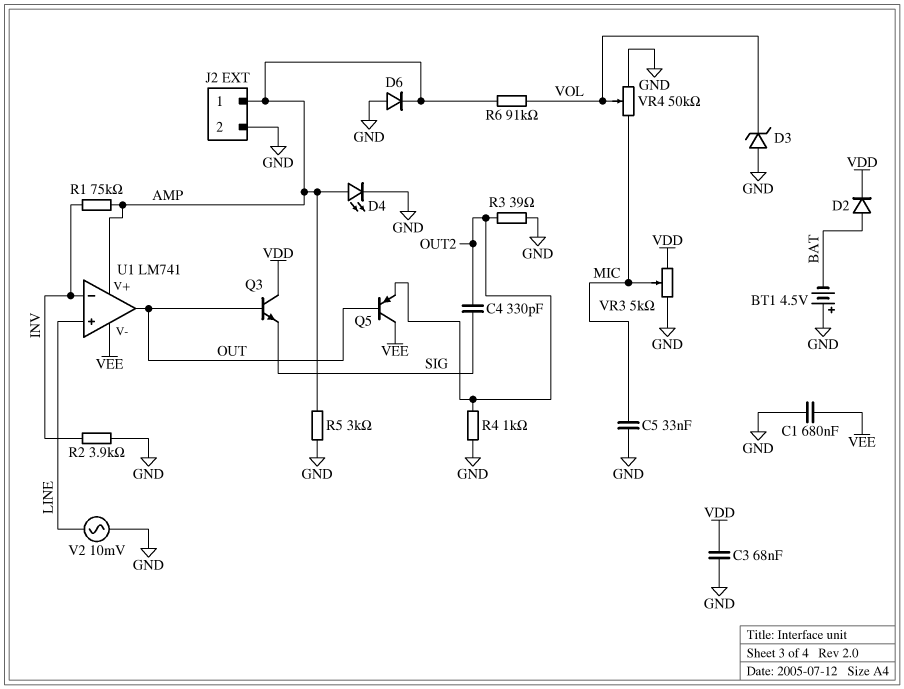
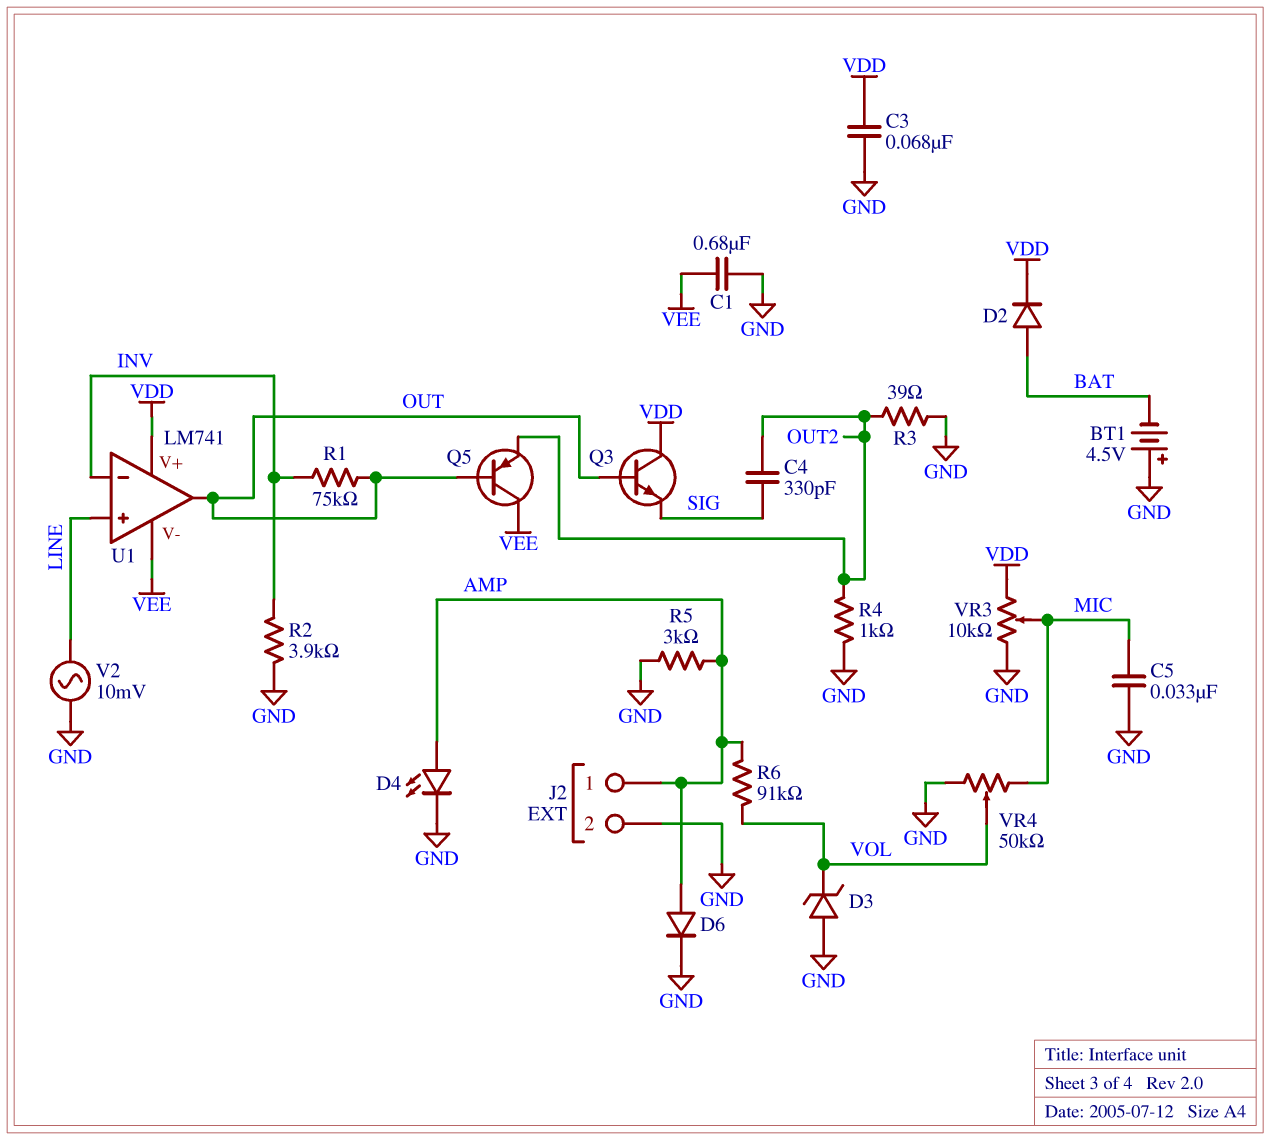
D6: diode (A GND, K AMP) -> diode (A AMP, K GND)
R1: 75k (AMP, INV) -> 75k (INV, OUT)
U1 pin V+: AMP -> VDD
VR3: 5k (GND, VDD, wiper MIC) -> 10k (GND, VDD, wiper MIC)

